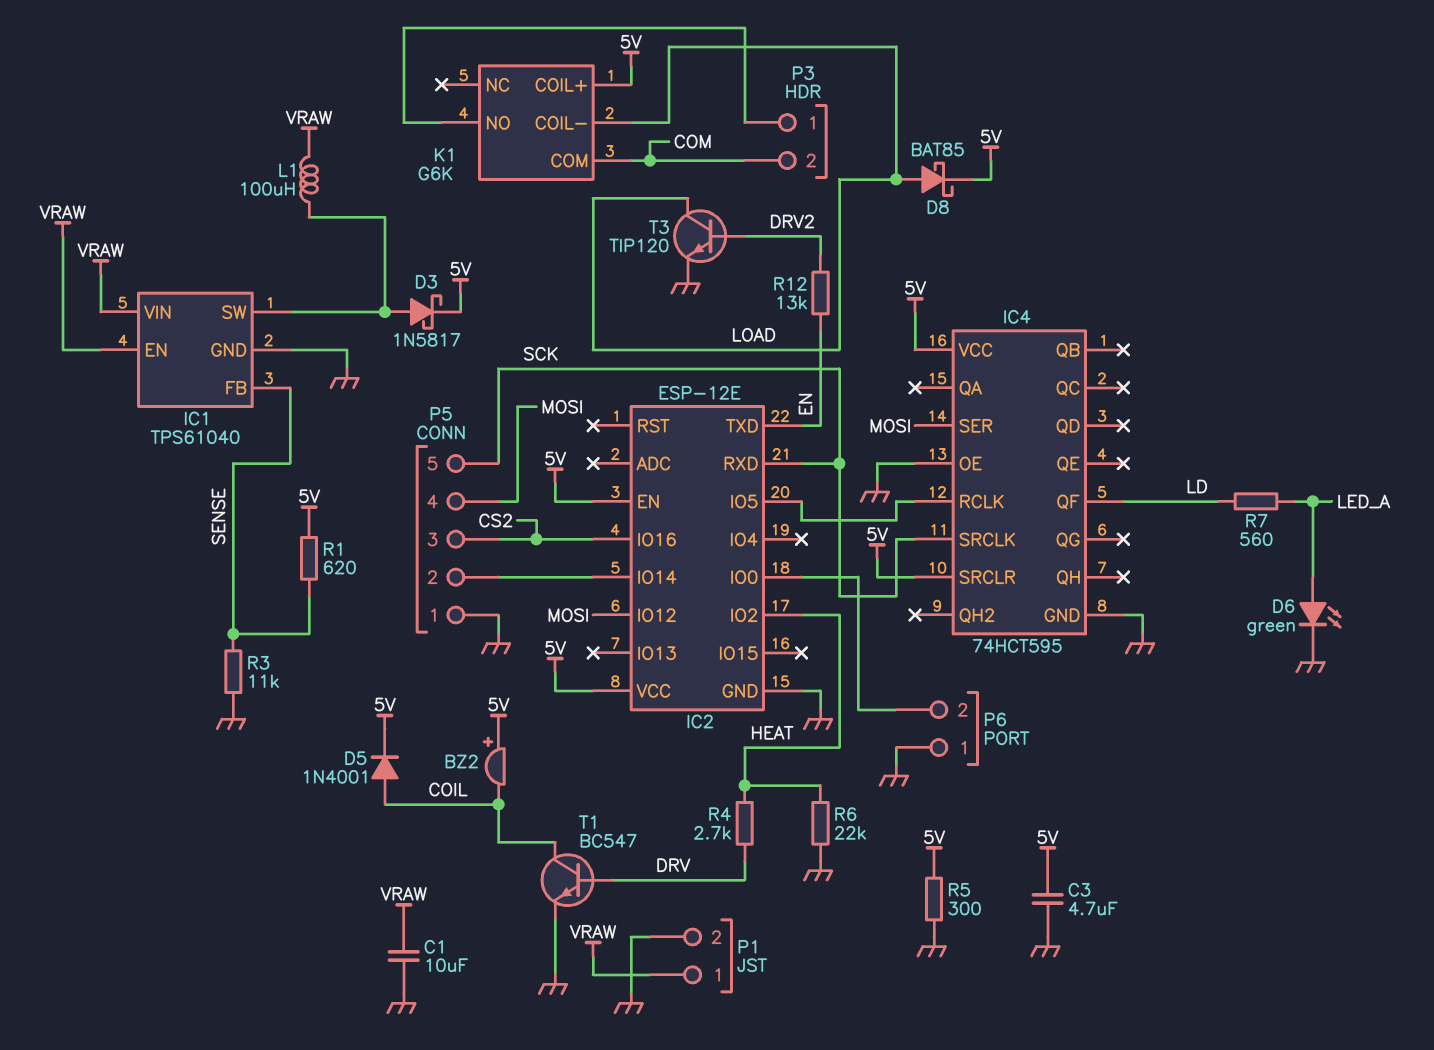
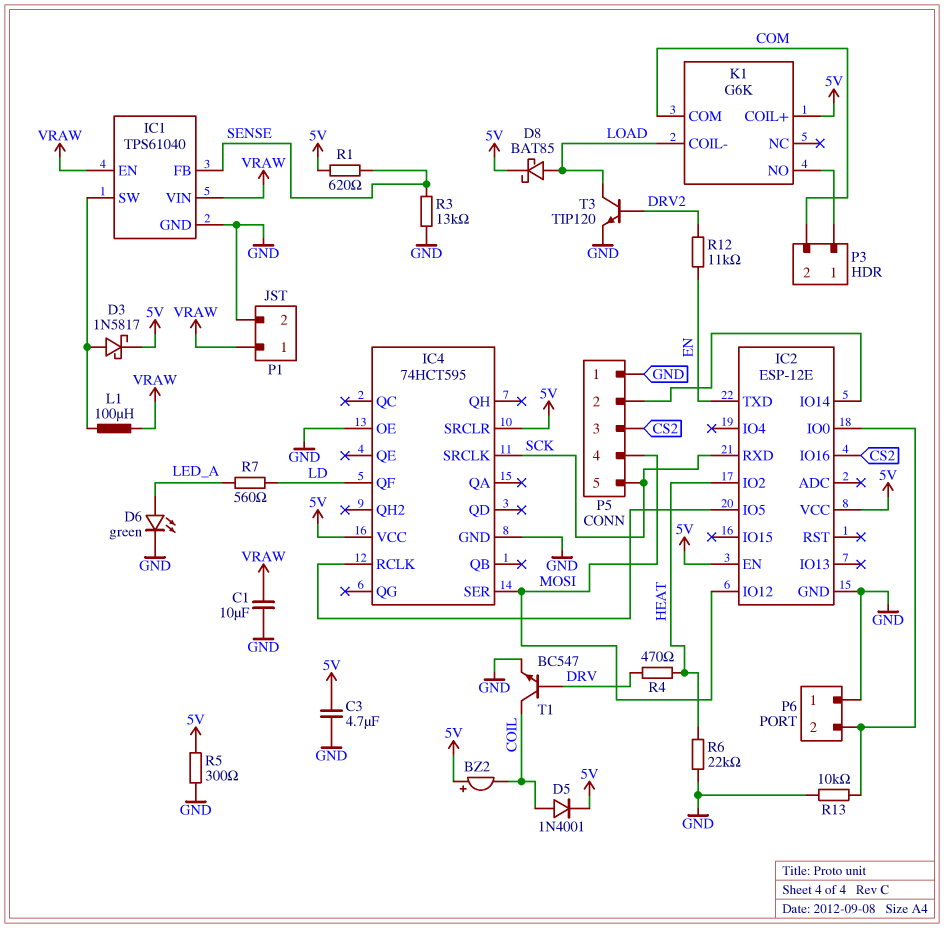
R3: 11k (GND, SENSE) -> 13k (GND, SENSE)
R4: 2.7k (DRV, HEAT) -> 470 (DRV, HEAT)
R12: 13k (DRV2, EN) -> 11k (DRV2, EN)
R13: none -> 10k (GND, IC2/IO0)

